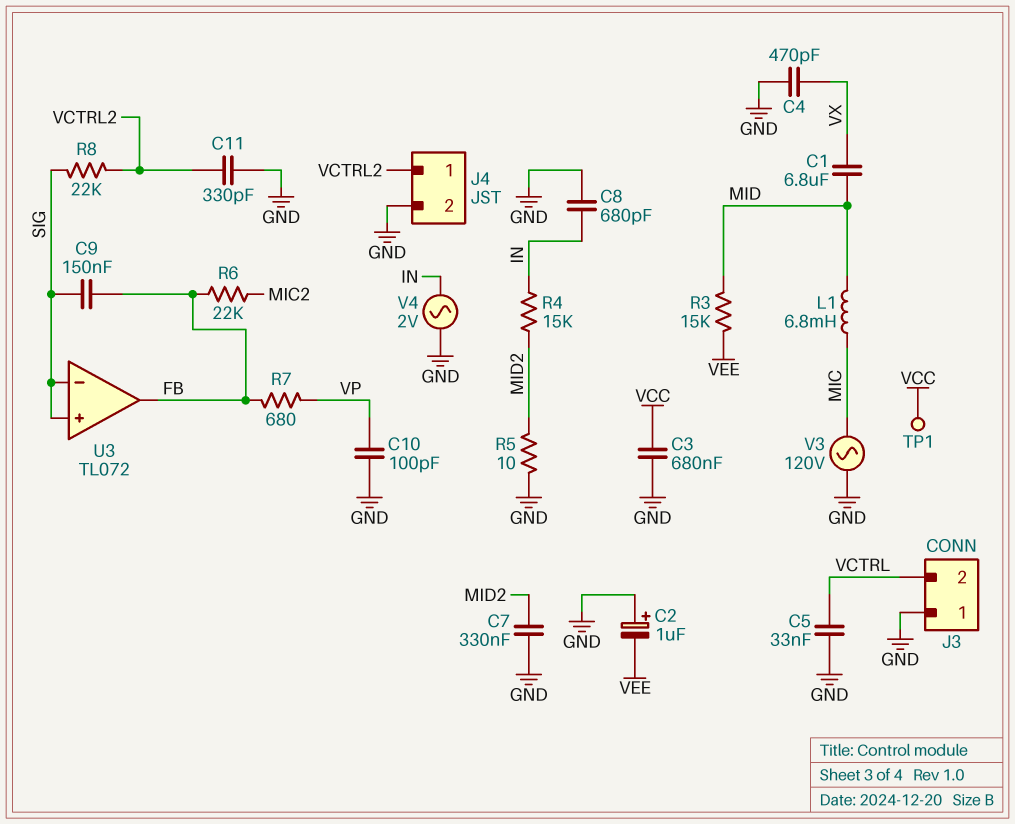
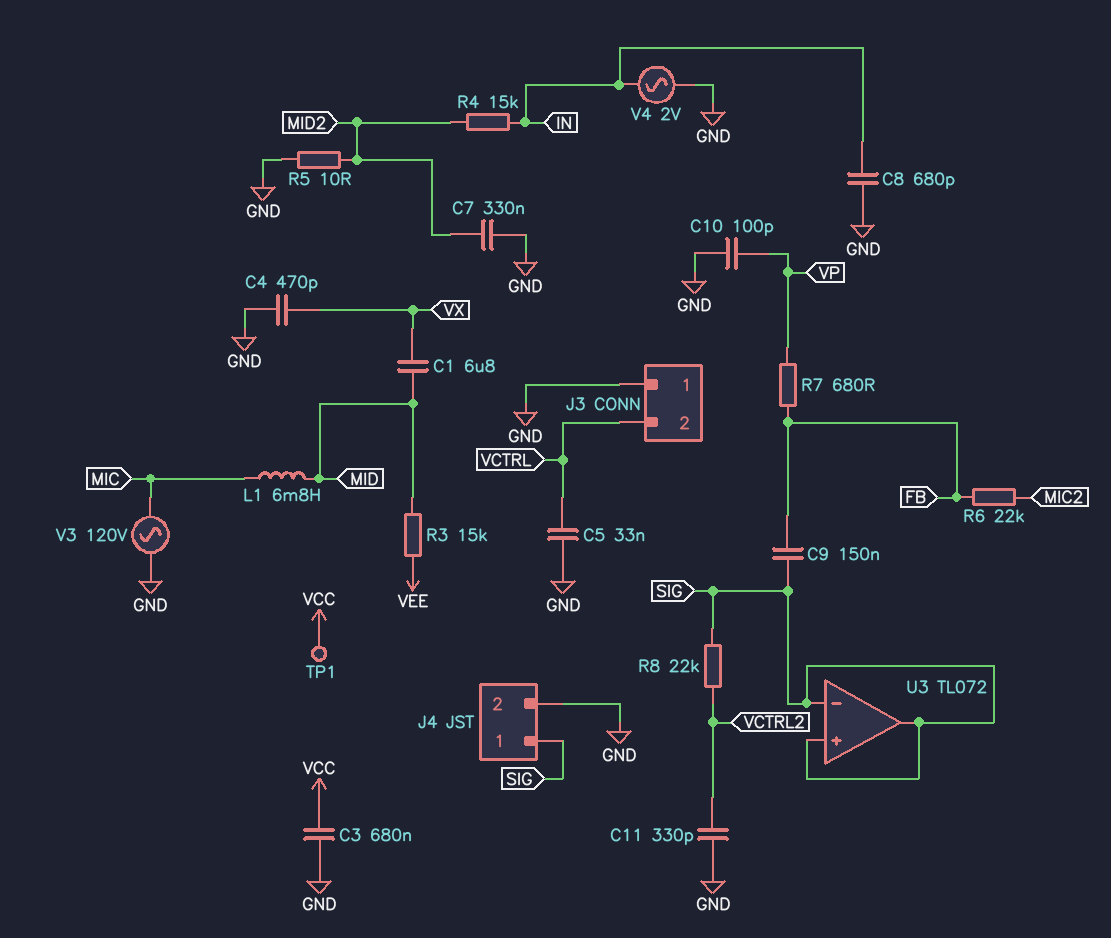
C2: 1uF (plus GND, minus VEE) -> none
J4 pin 1: VCTRL2 -> SIG
U3 pin out: FB -> SIG

